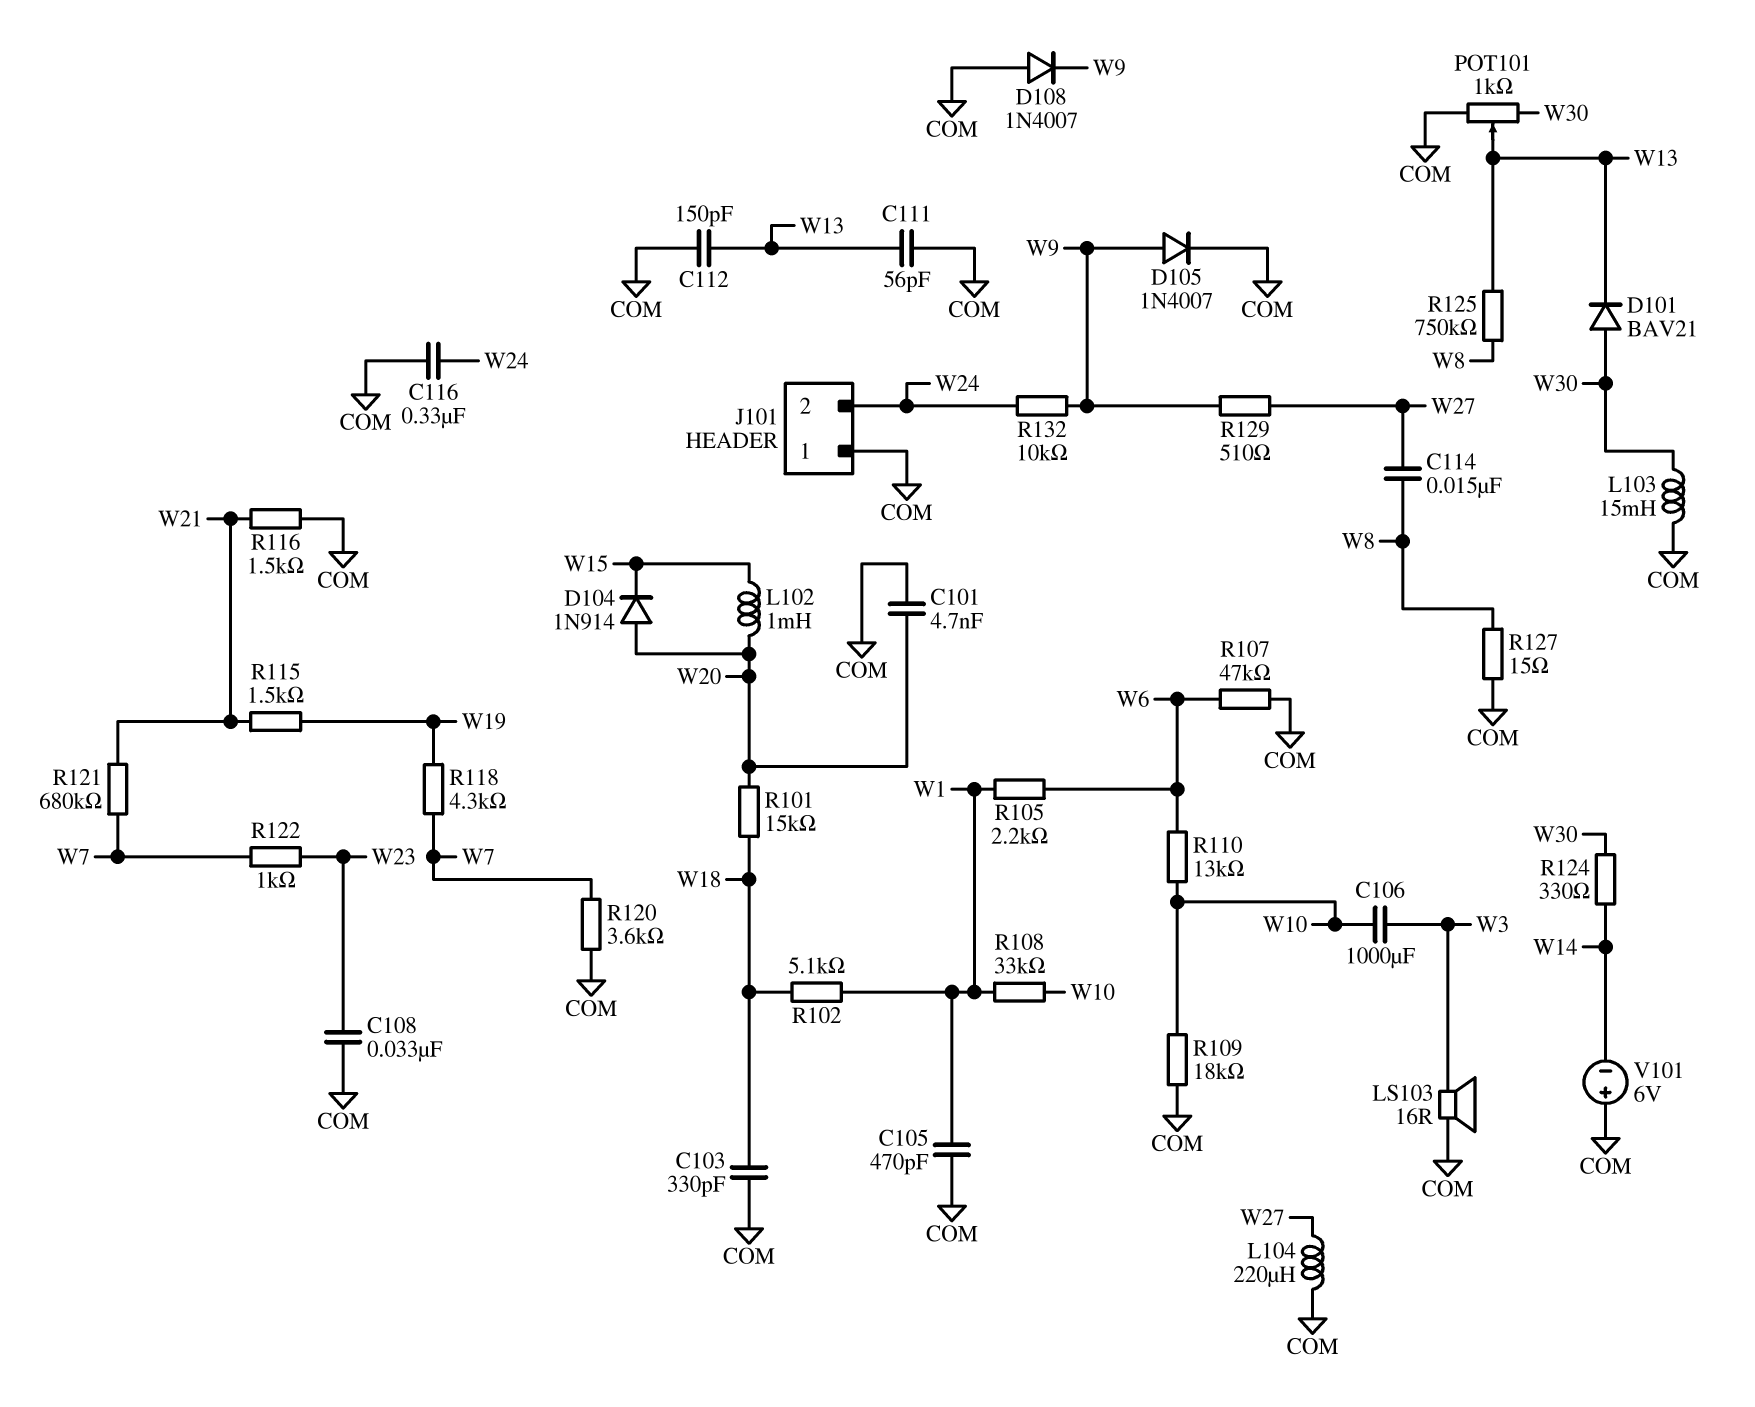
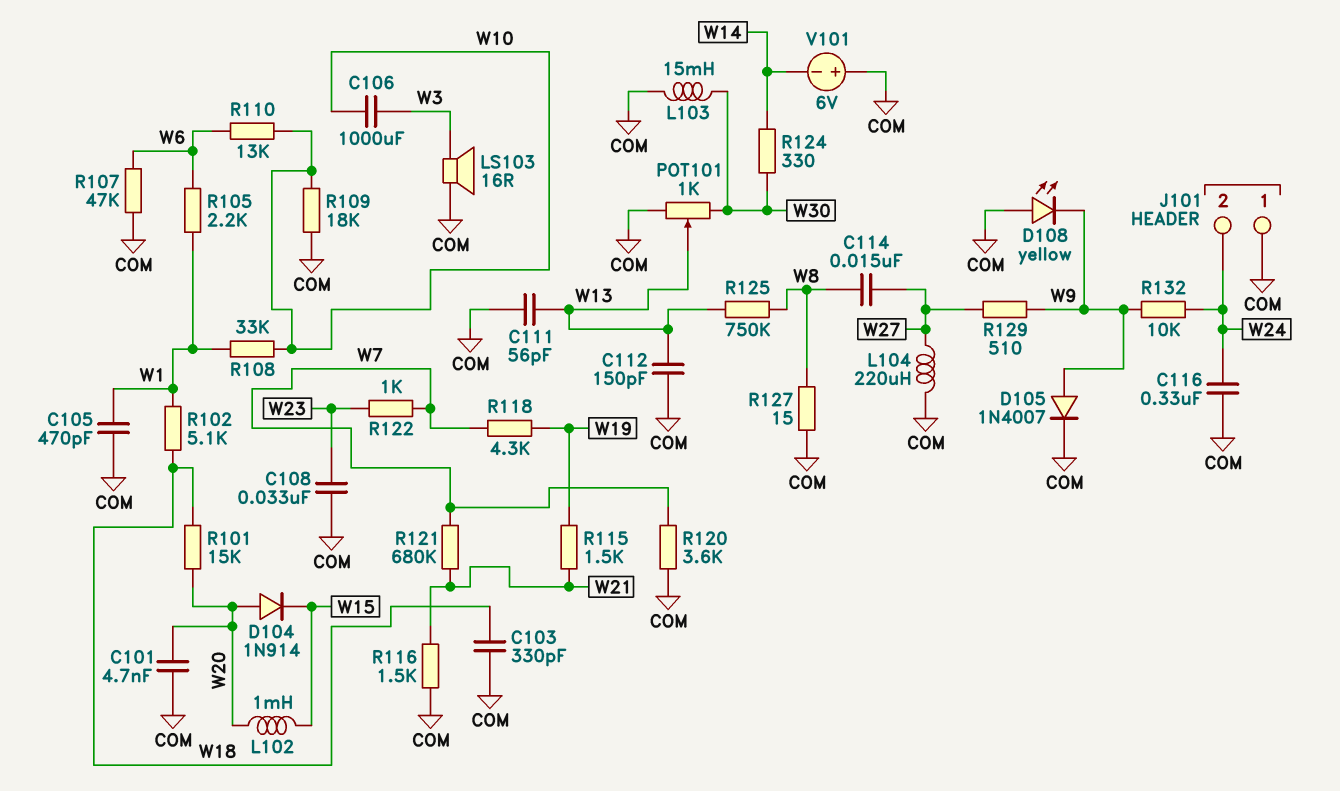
D101: diode BAV21 (A W30, K W13) -> none
D108: diode 1N4007 (A COM, K W9) -> LED yellow (A COM, K W9)

